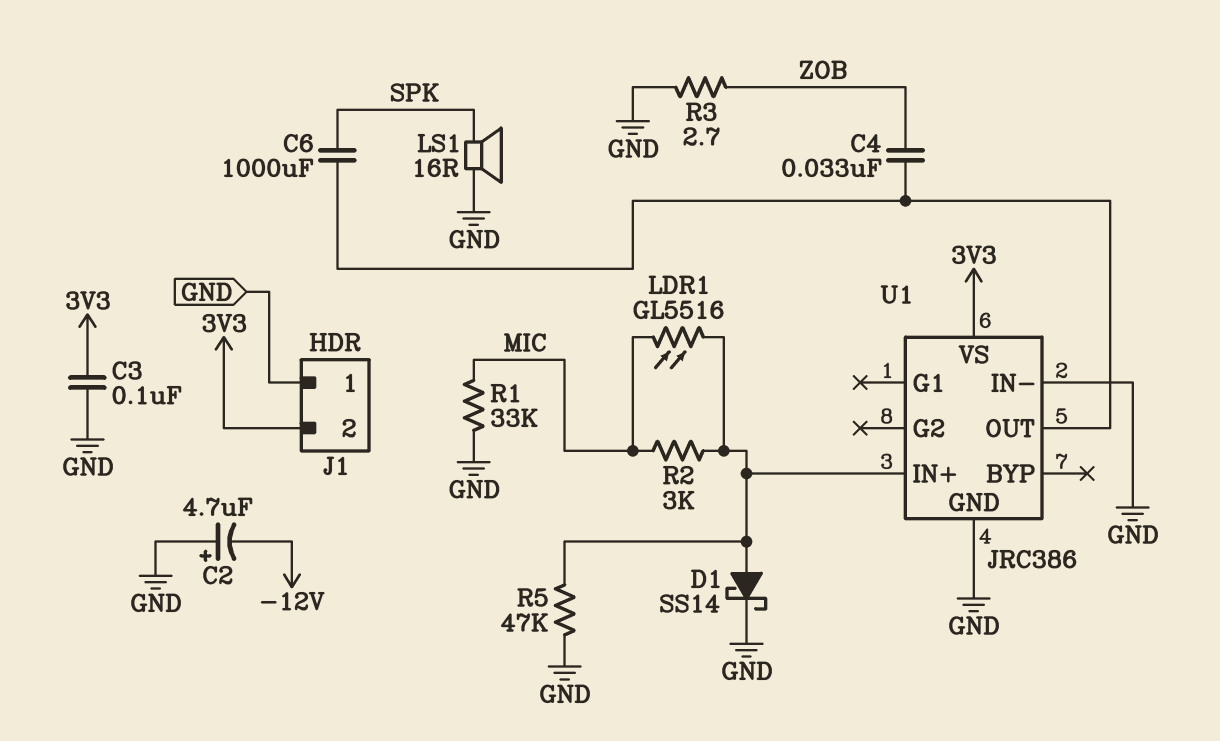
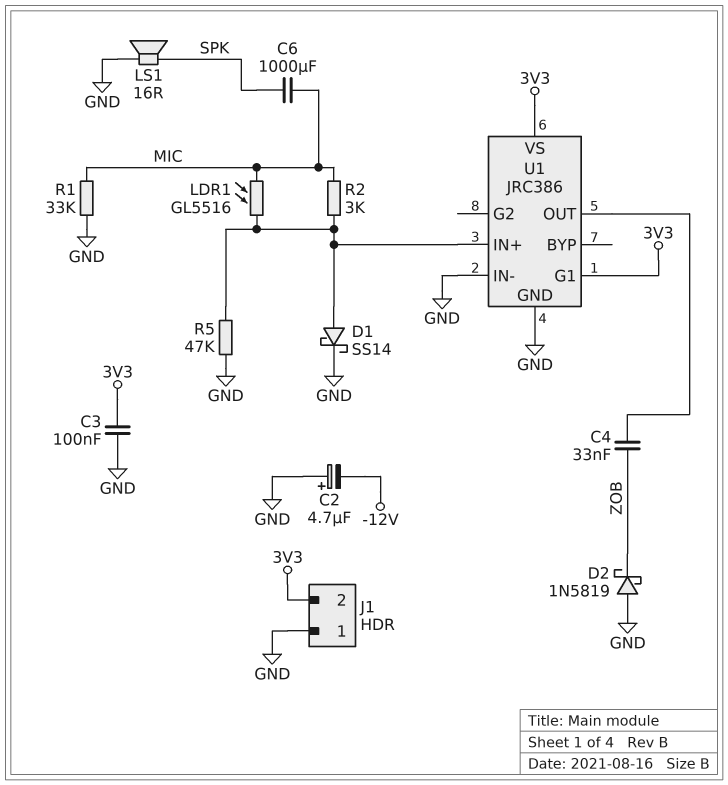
C6: 1000uF (SPK, U1/OUT) -> 1000uF (MIC, SPK)
D2: none -> schottky 1N5819 (A GND, K ZOB)
R3: 2.7 (GND, ZOB) -> none
U1 pin G1: none -> 3V3

